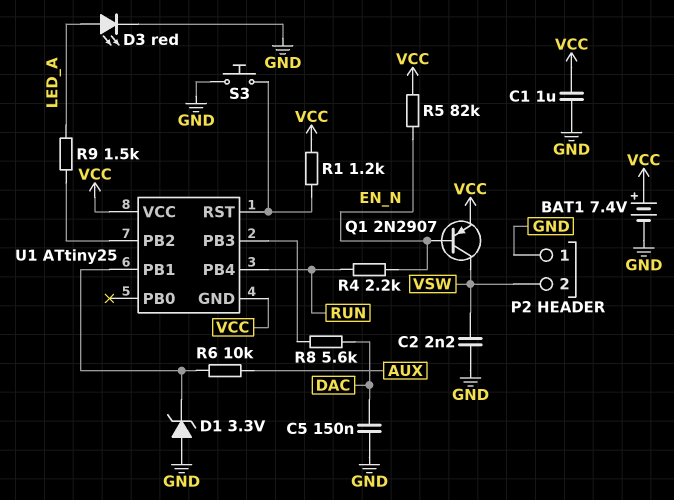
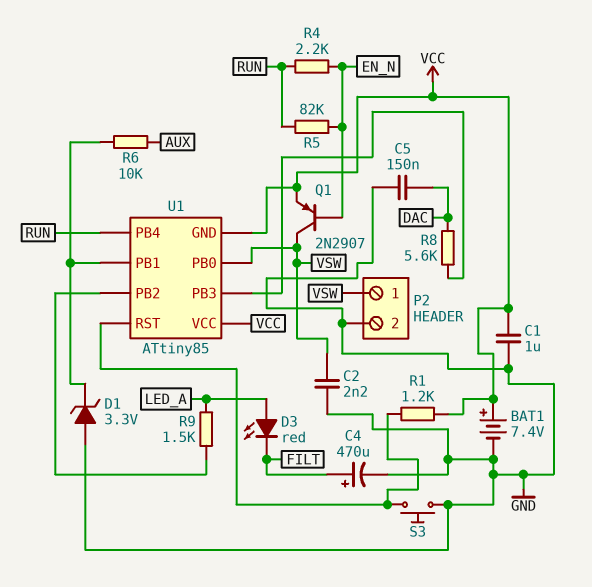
C4: none -> 470uF (plus FILT, minus GND)
D3: LED red (A LED_A, K GND) -> LED red (A LED_A, K FILT)
P2 pin 1: GND -> VSW
P2 pin 2: VSW -> GND
R5: 82k (EN_N, VCC) -> 82k (EN_N, RUN)
U1: ATtiny25 -> ATtiny85
U1 pin PB0: none -> VSW

